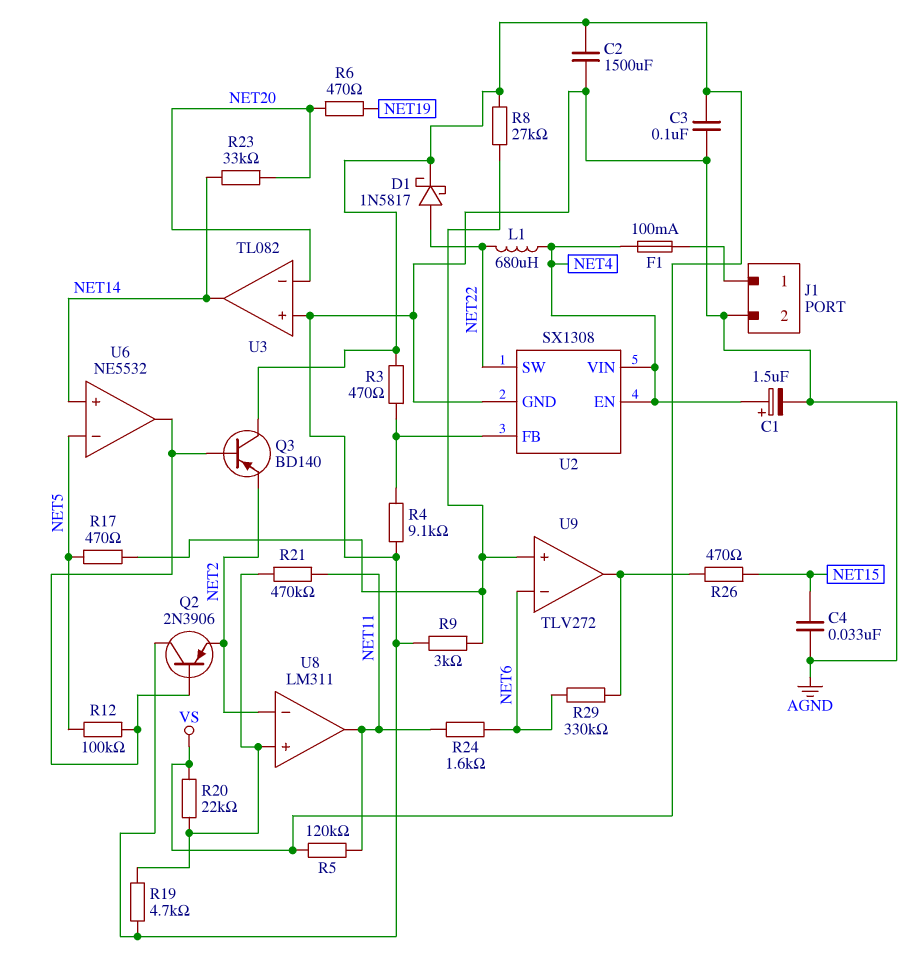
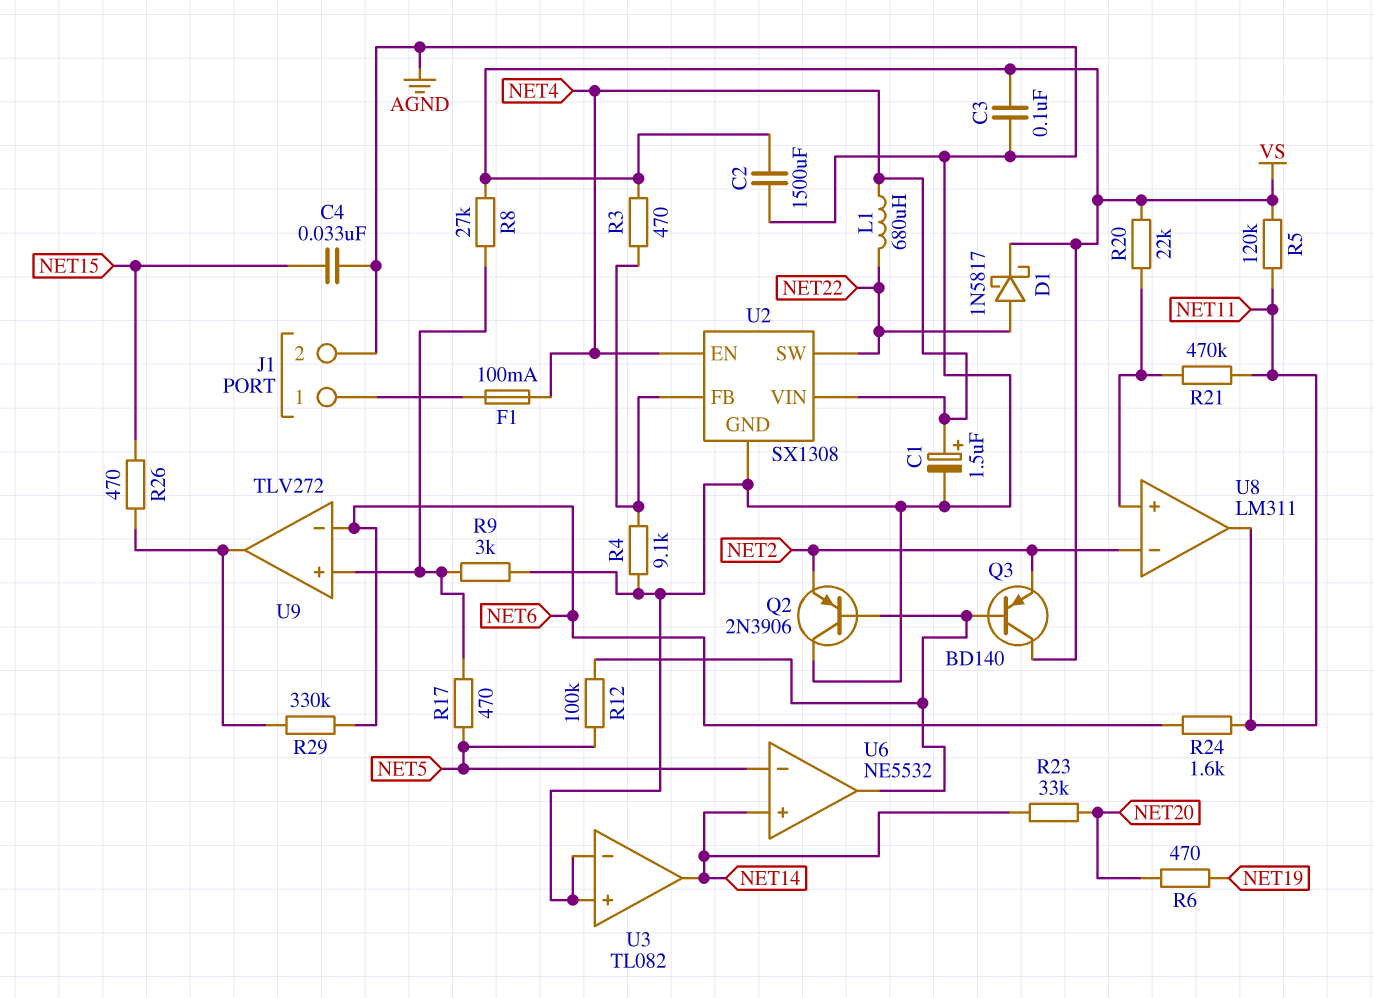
R19: 4.7k (AGND, U8/in+) -> none
U3 pin in-: NET20 -> AGND

